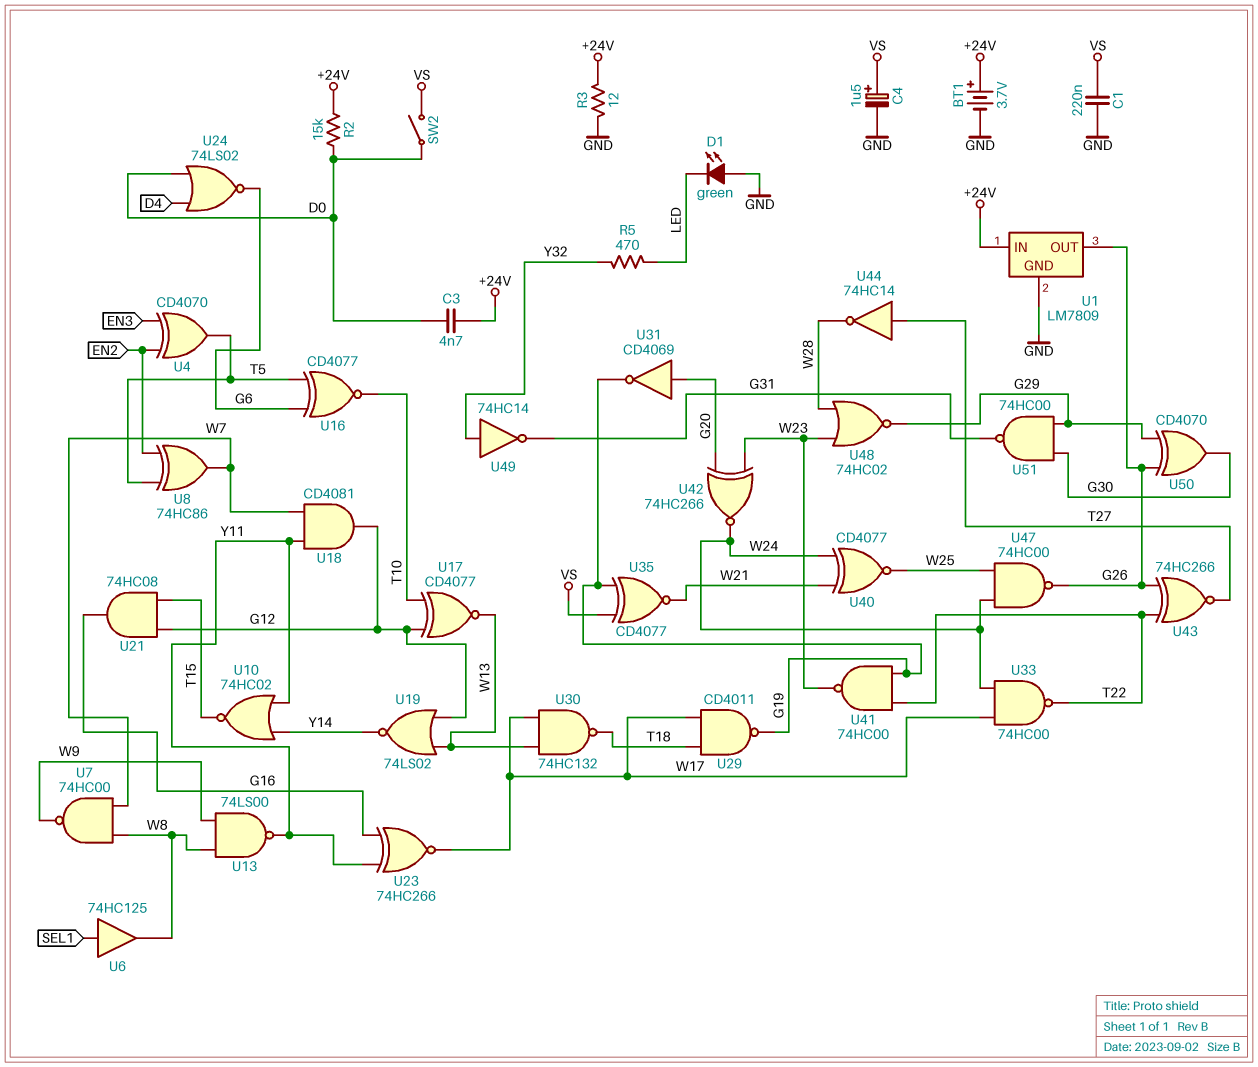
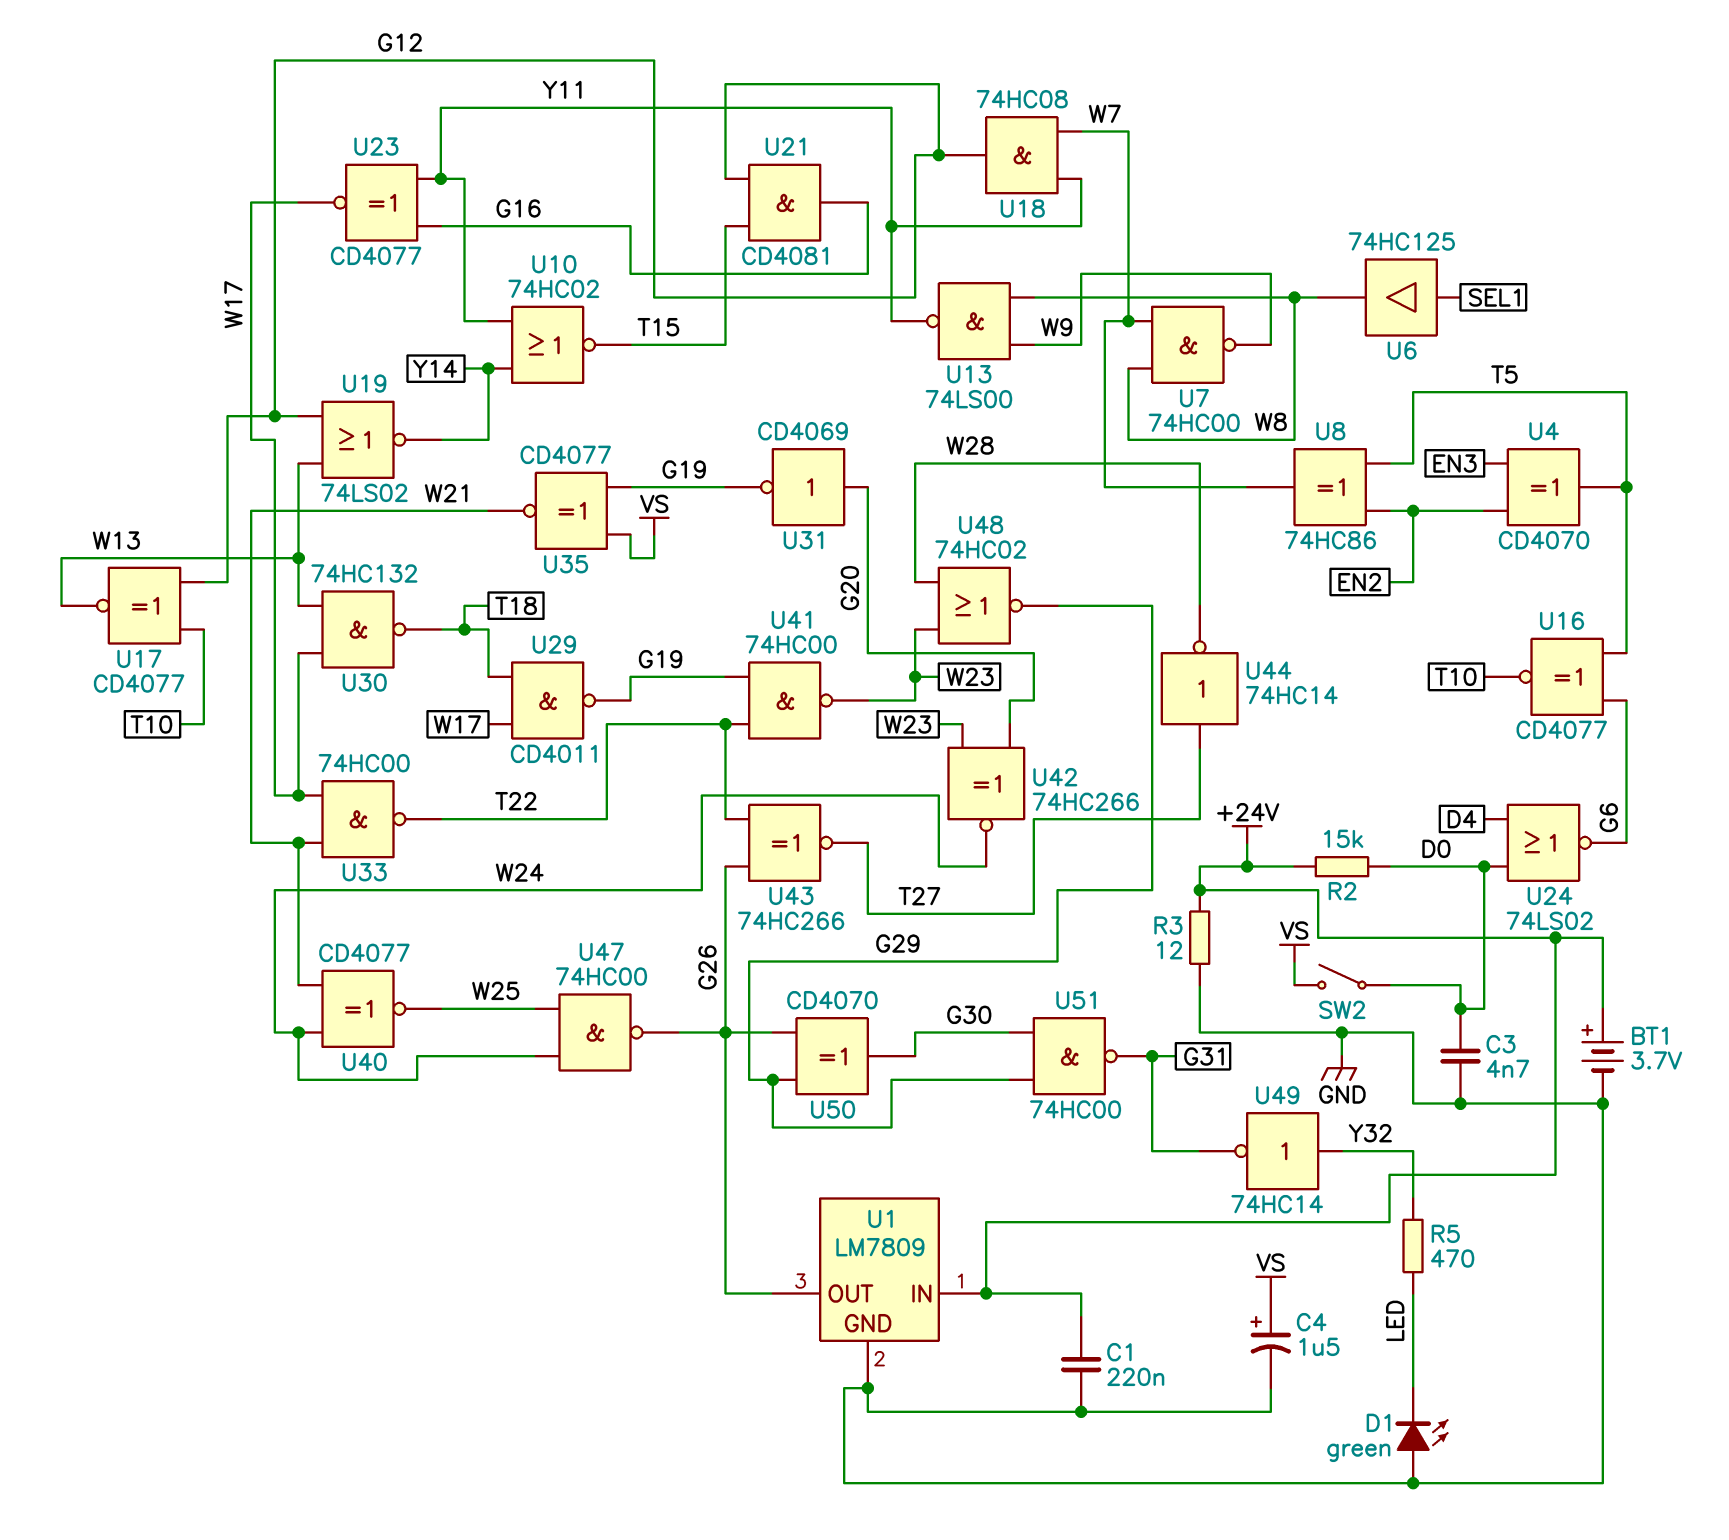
C1: 220nF (GND, VS) -> 220nF (+24V, GND)
C3: 4.7nF (+24V, D0) -> 4.7nF (D0, GND)
U18: AND CD4081 (in W7, in Y11, out G12) -> AND 74HC08 (in W7, in Y11, out G12)
U21: AND 74HC08 (in G12, in T15, out G16) -> AND CD4081 (in G12, in T15, out G16)
U23: XNOR 74HC266 (in G16, in Y11, out W17) -> XNOR CD4077 (in G16, in Y11, out W17)
U33: NAND 74HC00 (in W17, in W24, out T22) -> NAND 74HC00 (in W17, in W21, out T22)

